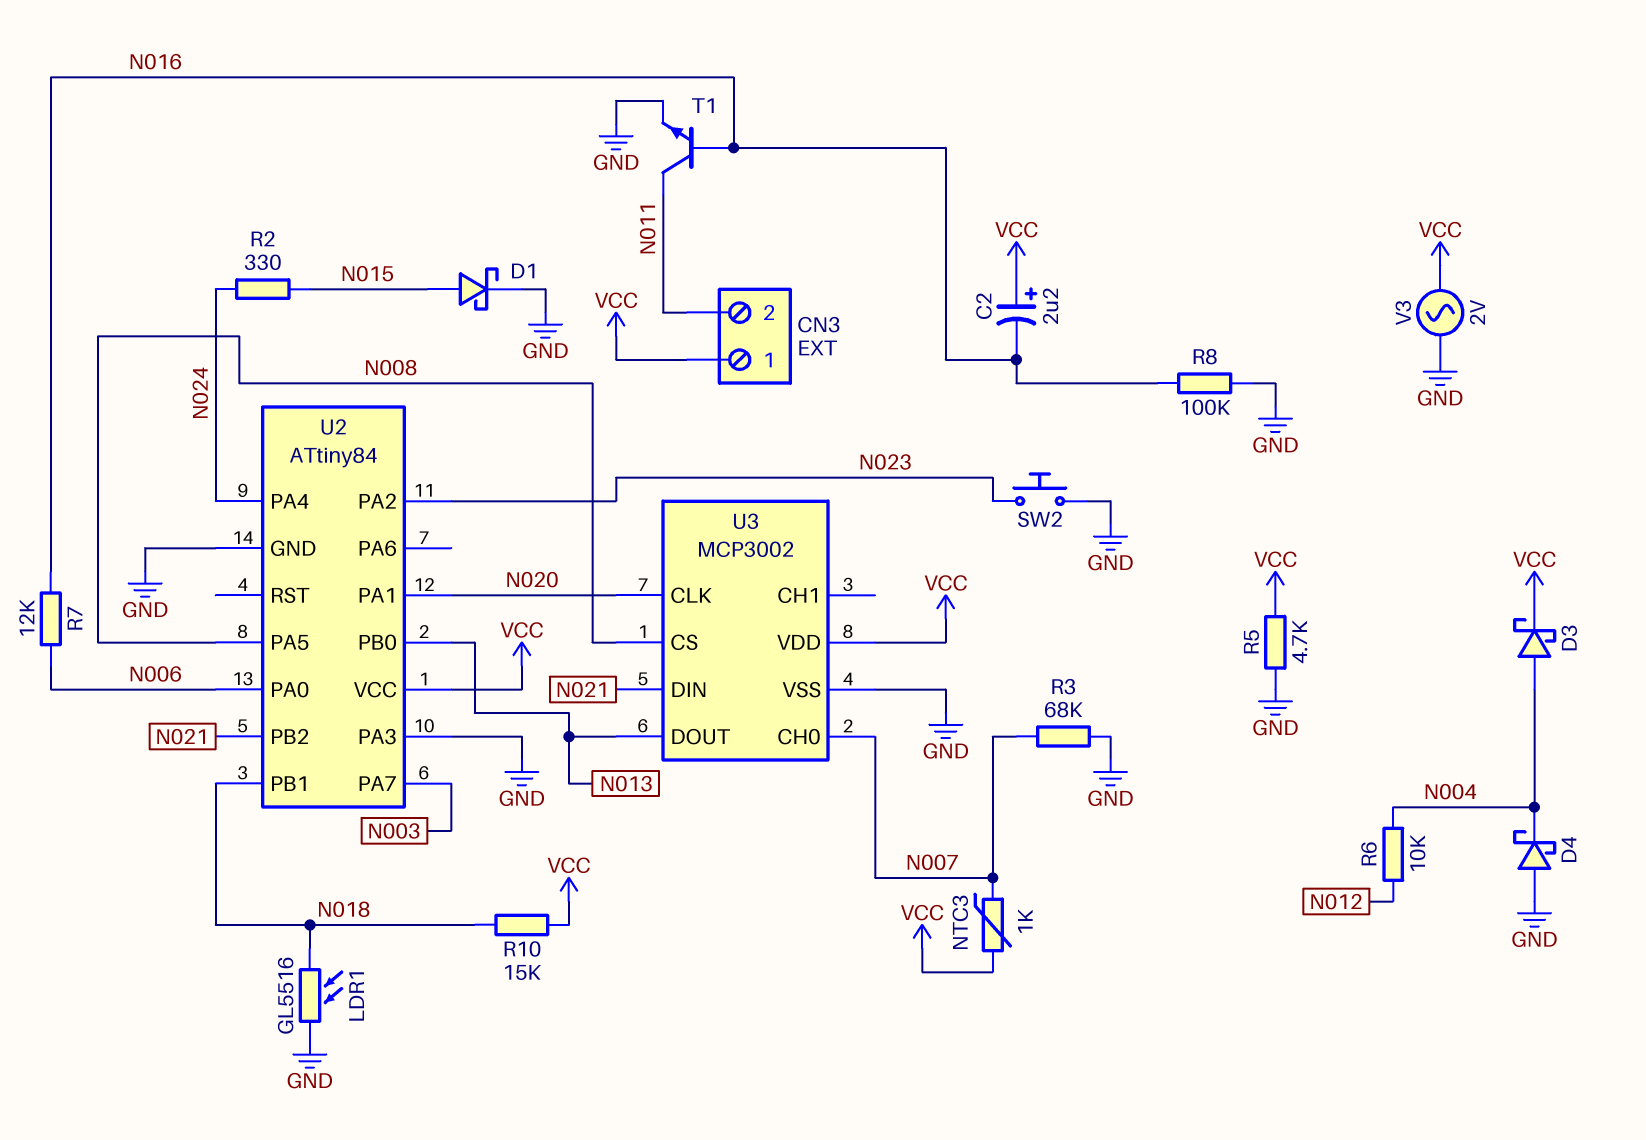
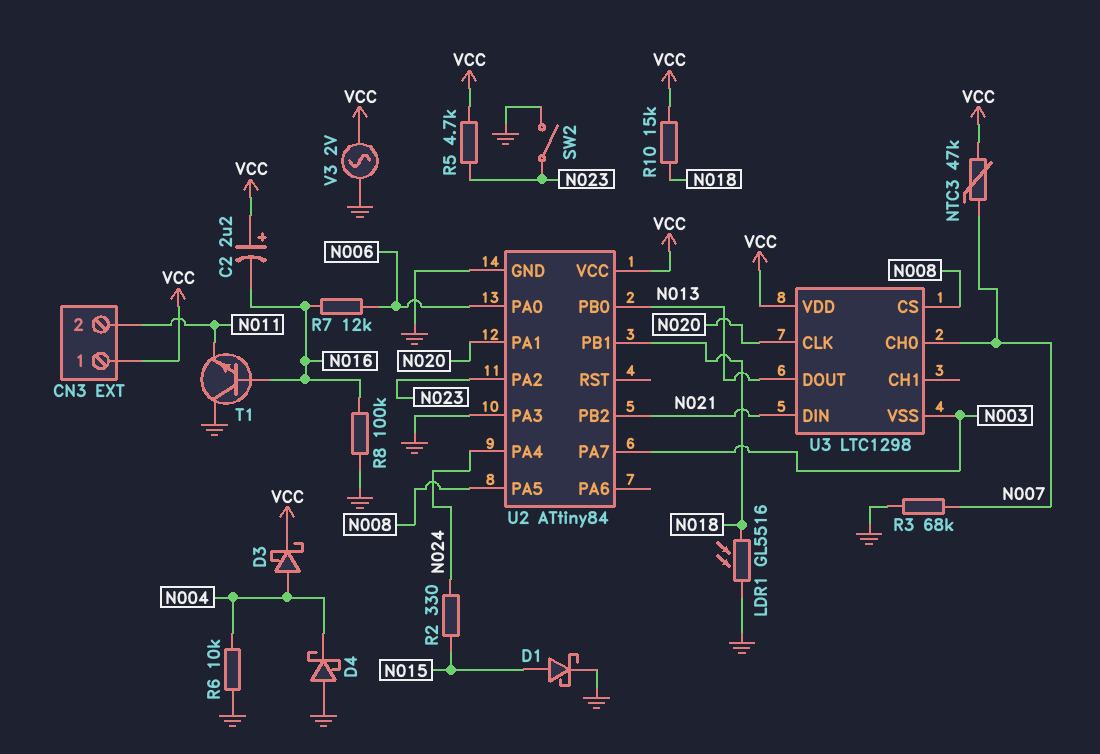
NTC3: 1k (N007, VCC) -> 47k (N007, VCC)
R5: 4.7k (GND, VCC) -> 4.7k (N023, VCC)
R6: 10k (N004, N012) -> 10k (GND, N004)
SW2: button (GND, N023) -> switch (GND, N023)
T1: NPN (B N016, C N011, E GND) -> NPN (B N016, C GND, E N011)
U3: MCP3002 -> LTC1298
U3 pin VSS: GND -> N003

